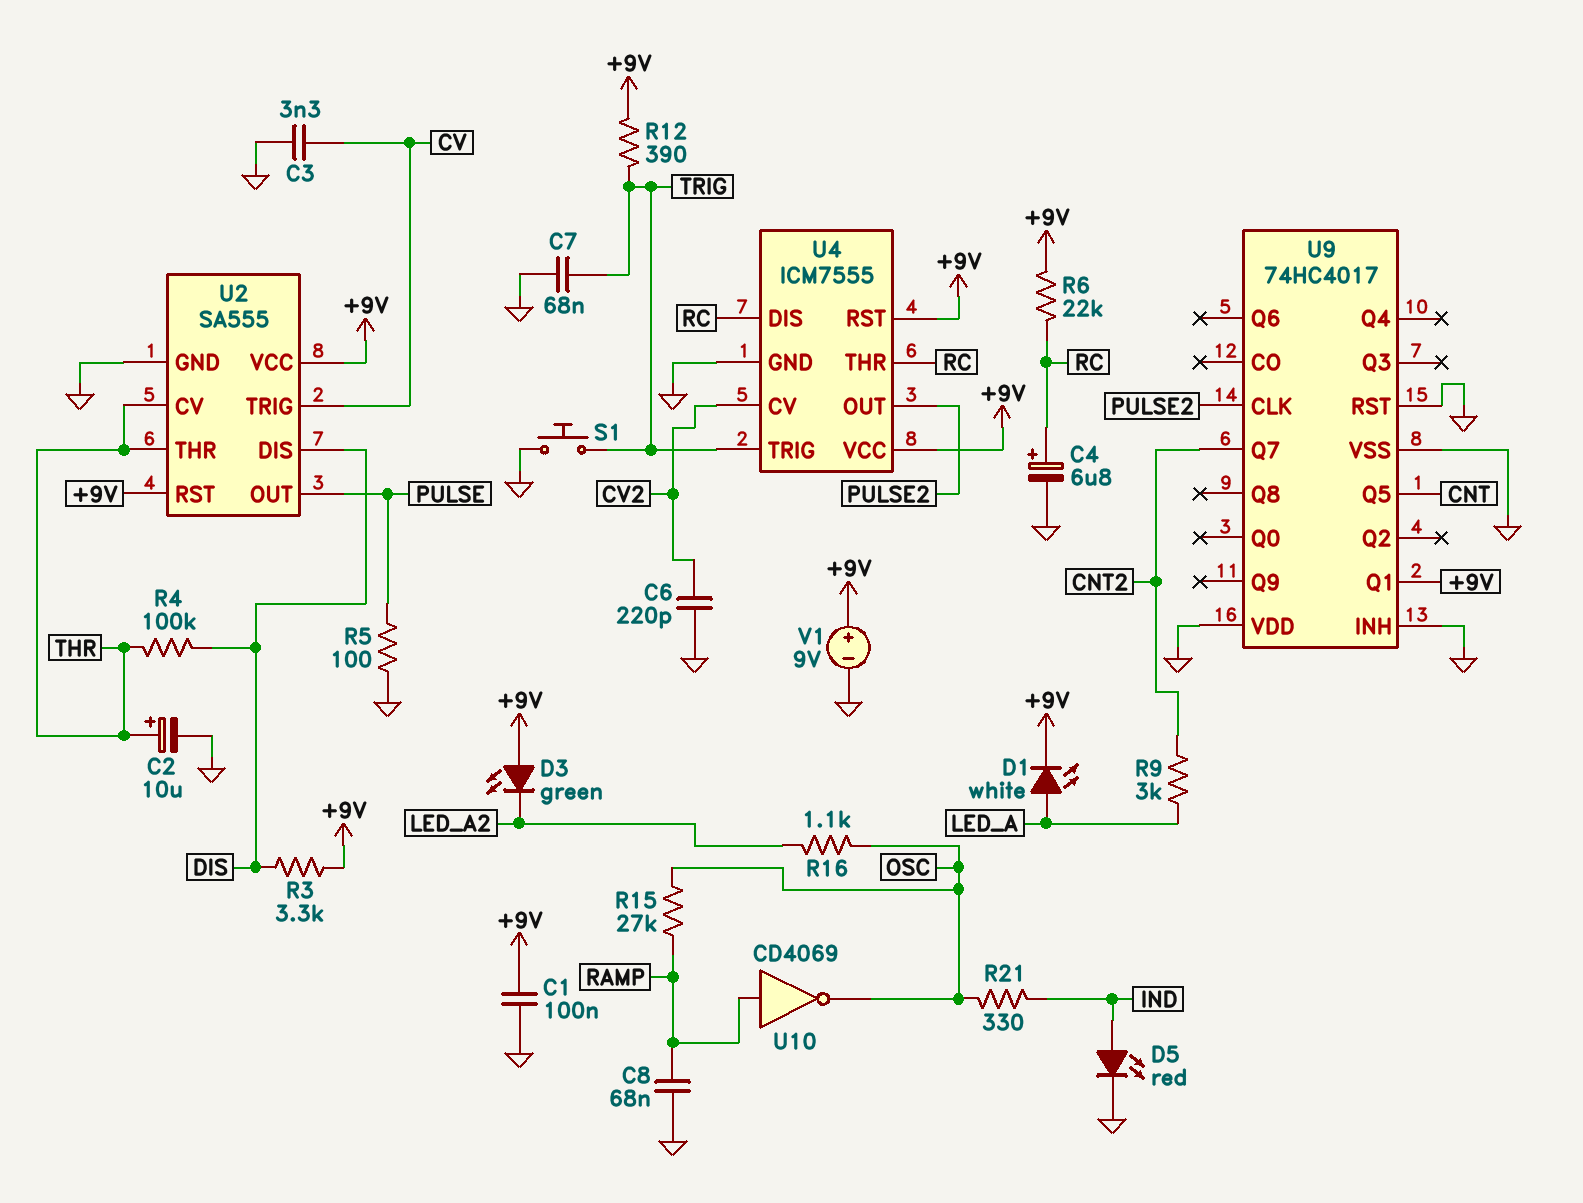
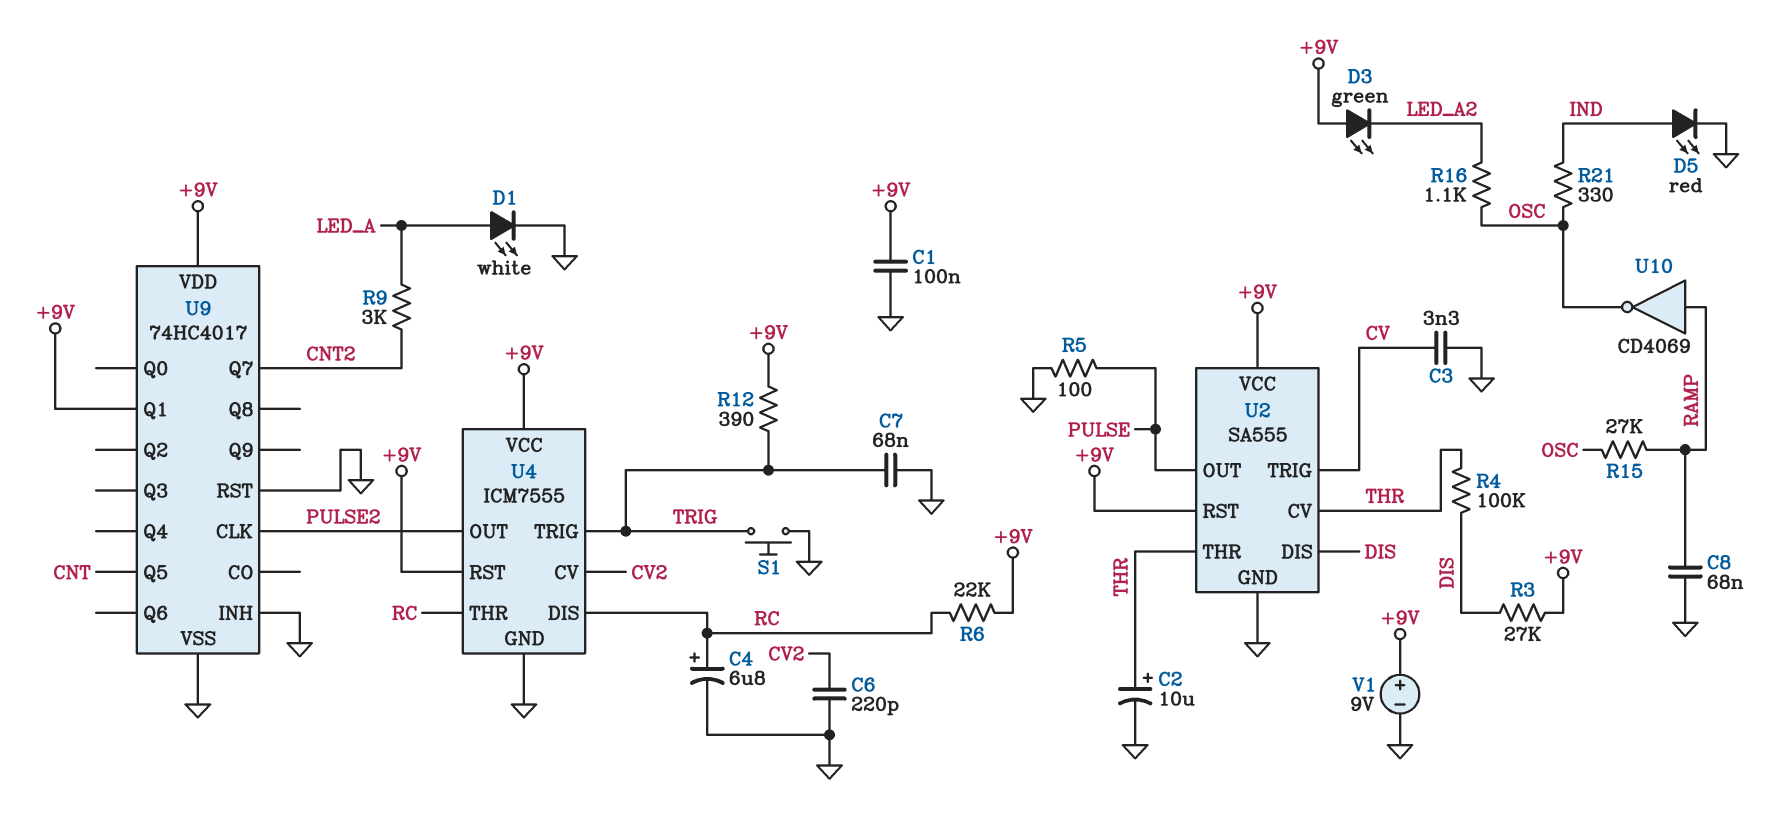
D1: LED white (A LED_A, K +9V) -> LED white (A LED_A, K GND)
R3: 3.3k (+9V, DIS) -> 27k (+9V, DIS)
U9 pin VDD: GND -> +9V

